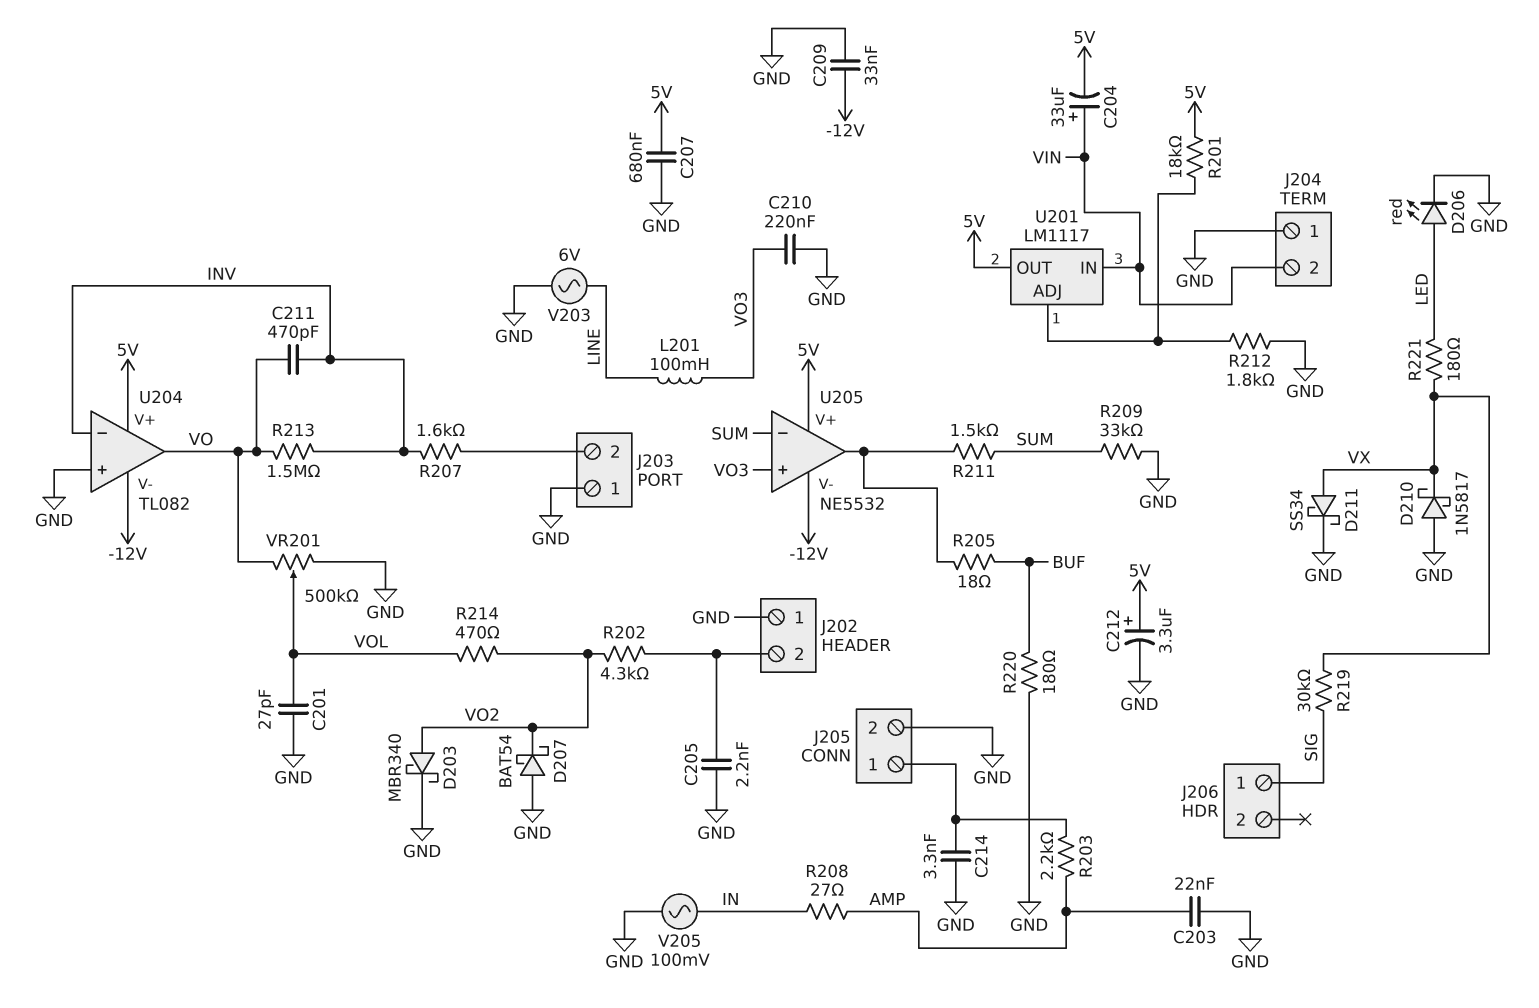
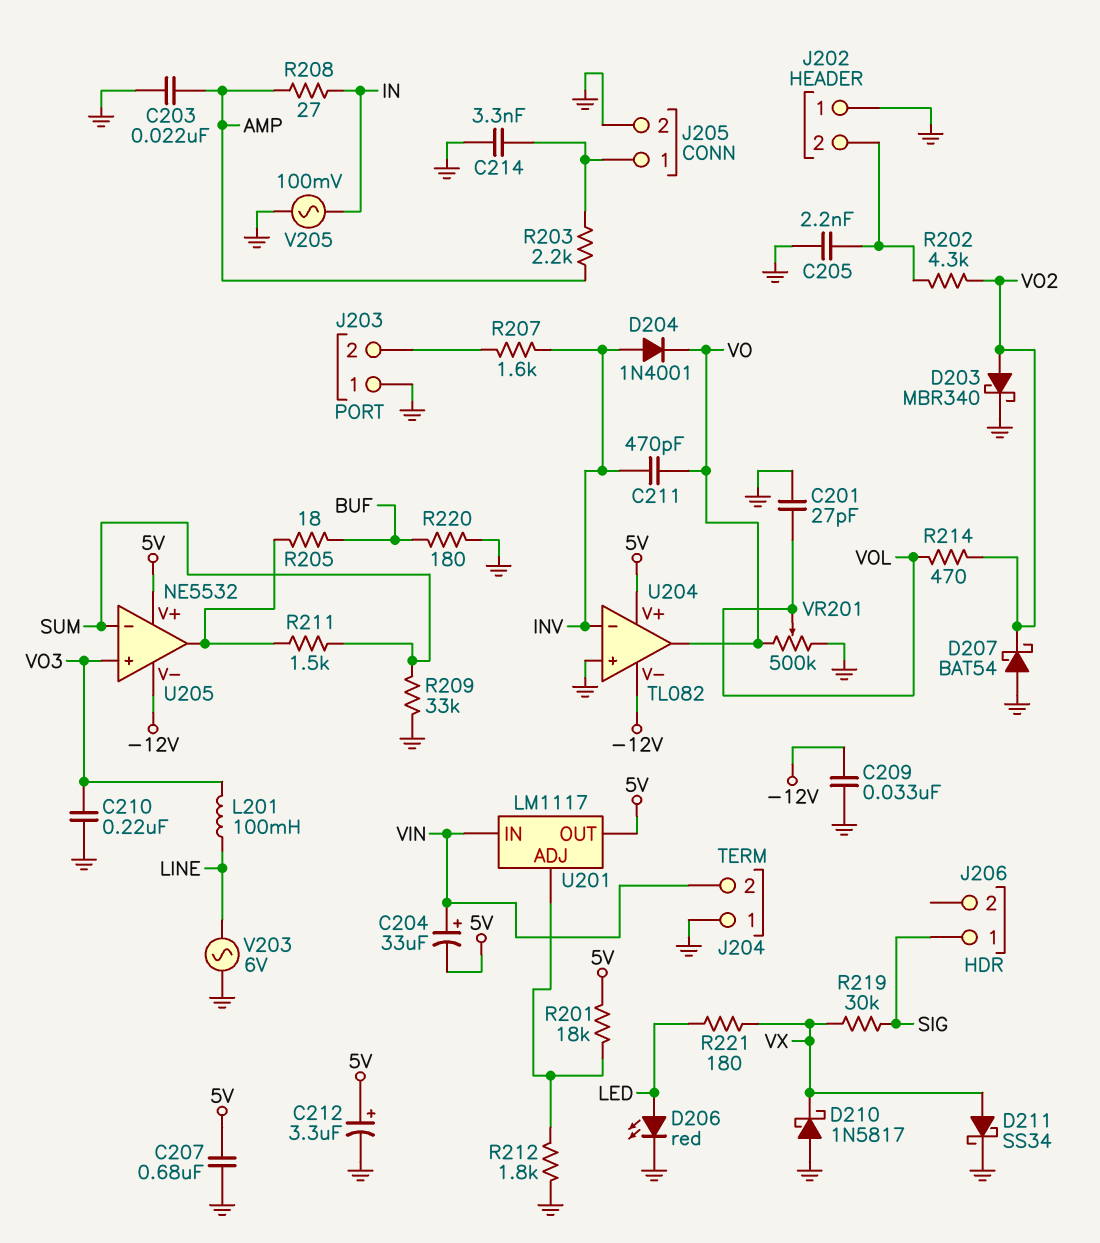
D204: none -> diode 1N4001 (A INV, K VO)
R213: 1.5M (INV, VO) -> none

